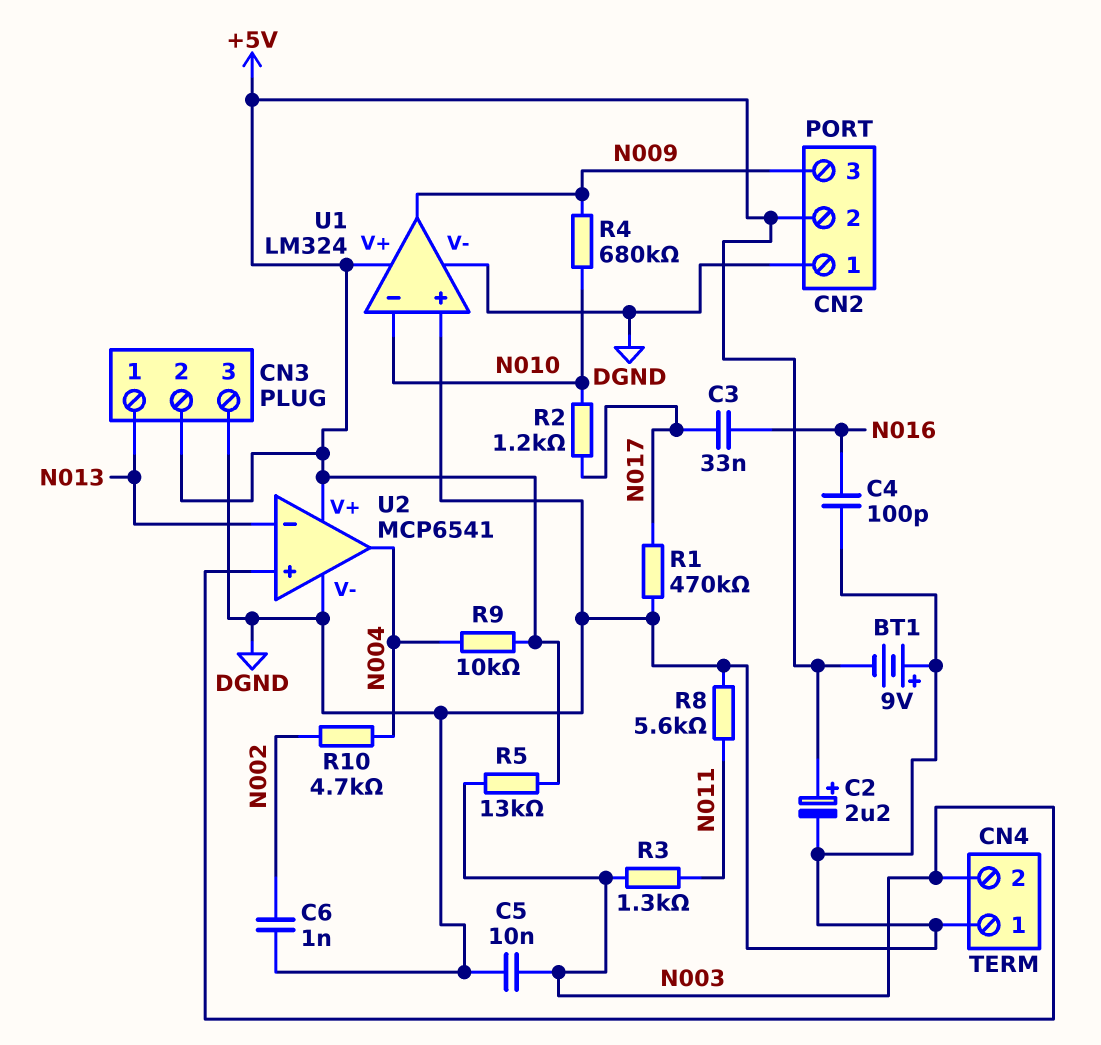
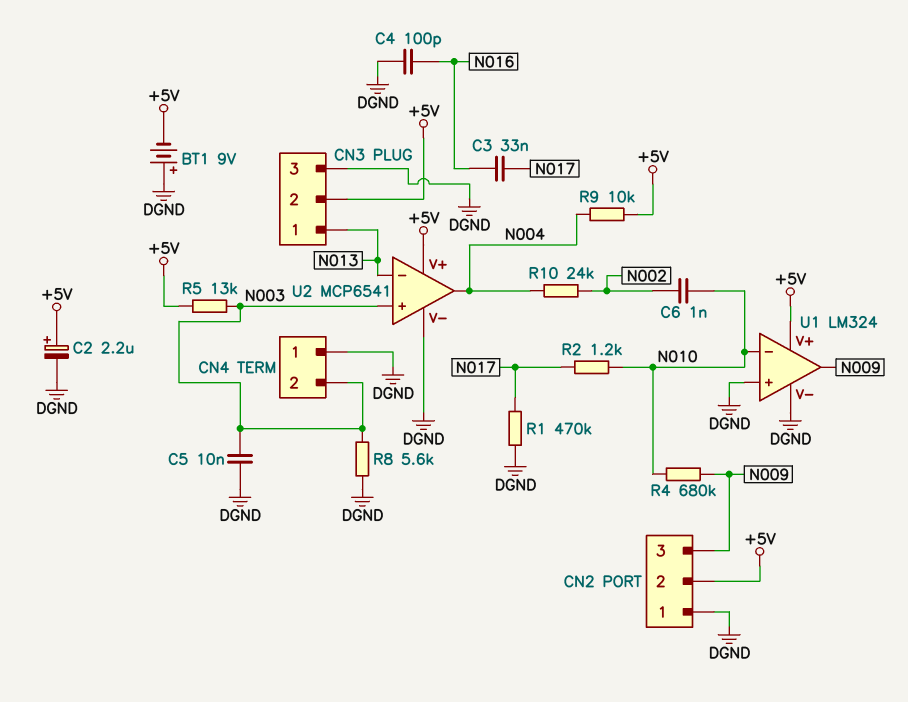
C6: 1nF (DGND, N002) -> 1nF (N002, N010)
R3: 1.3k (N003, N011) -> none
R8: 5.6k (DGND, N011) -> 5.6k (DGND, N003)
R10: 4.7k (N002, N004) -> 24k (N002, N004)

